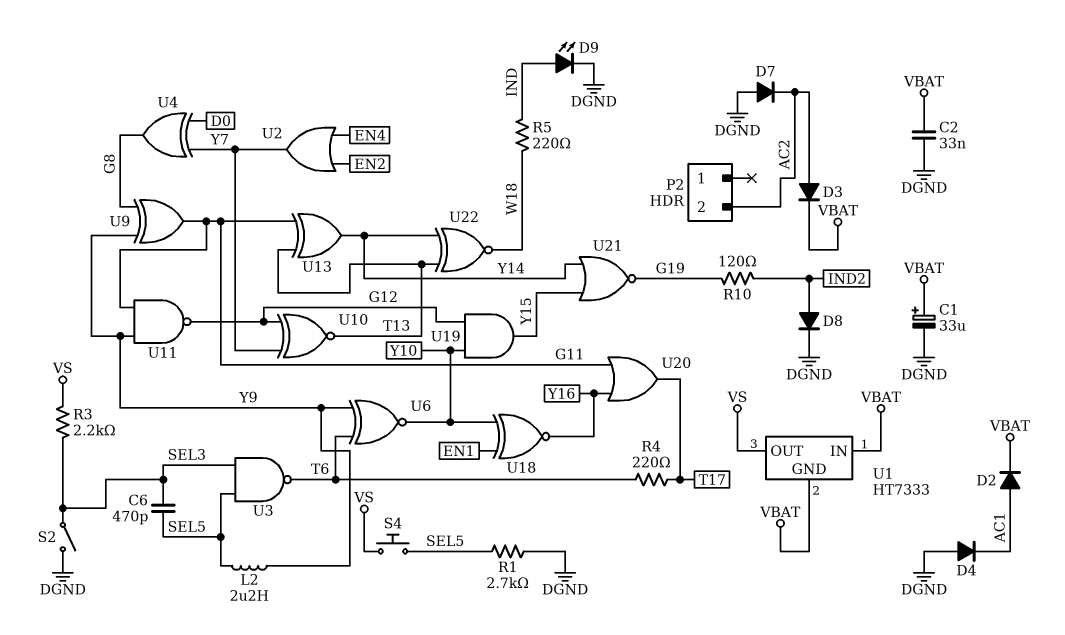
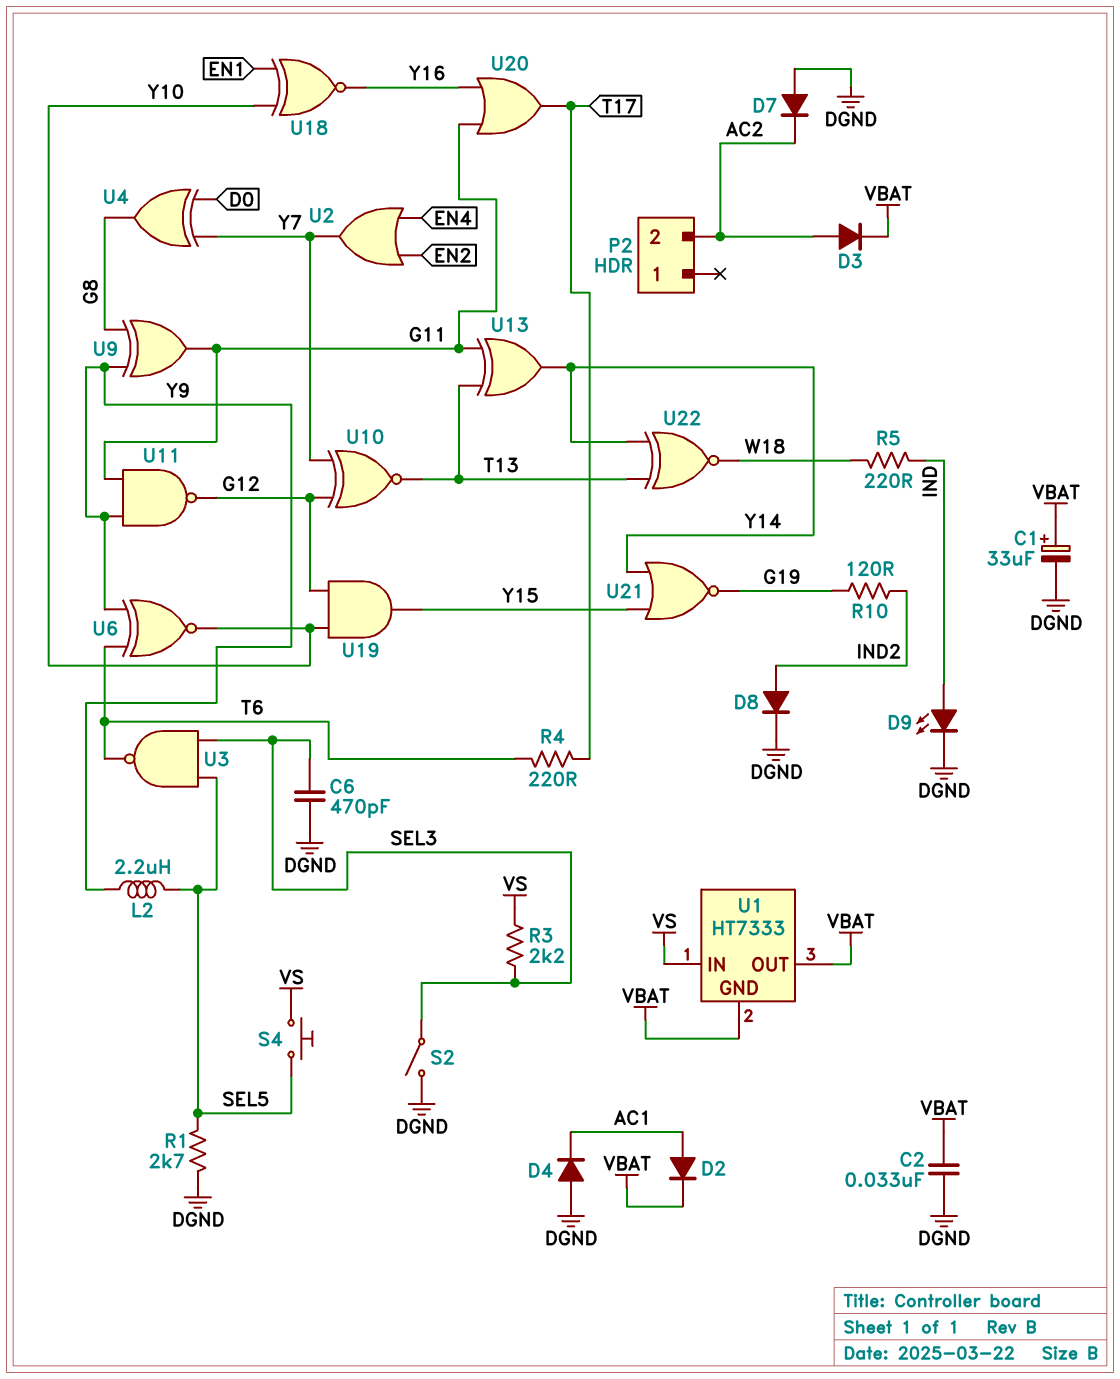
C6: 470pF (SEL3, SEL5) -> 470pF (DGND, SEL3)
U1 pin IN: VBAT -> VS
U1 pin OUT: VS -> VBAT

